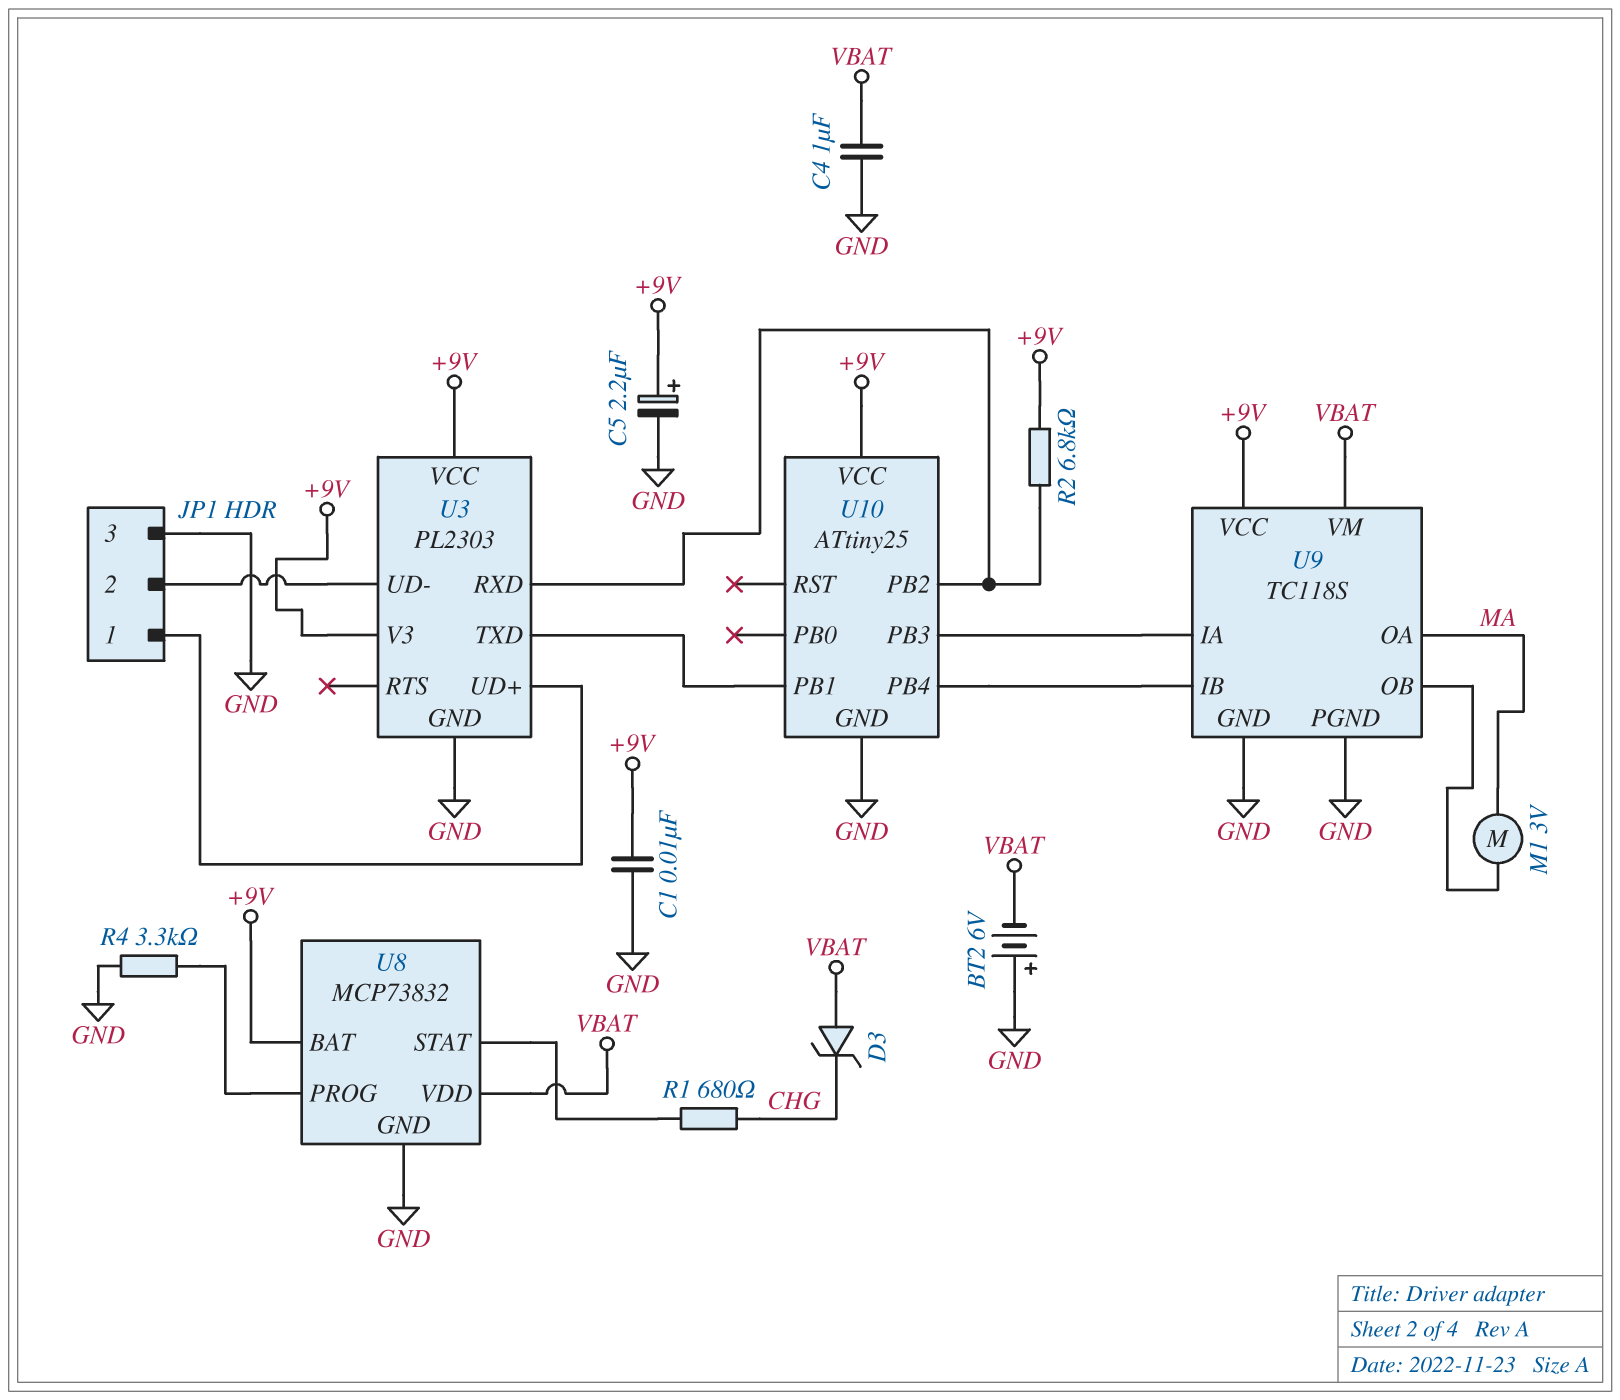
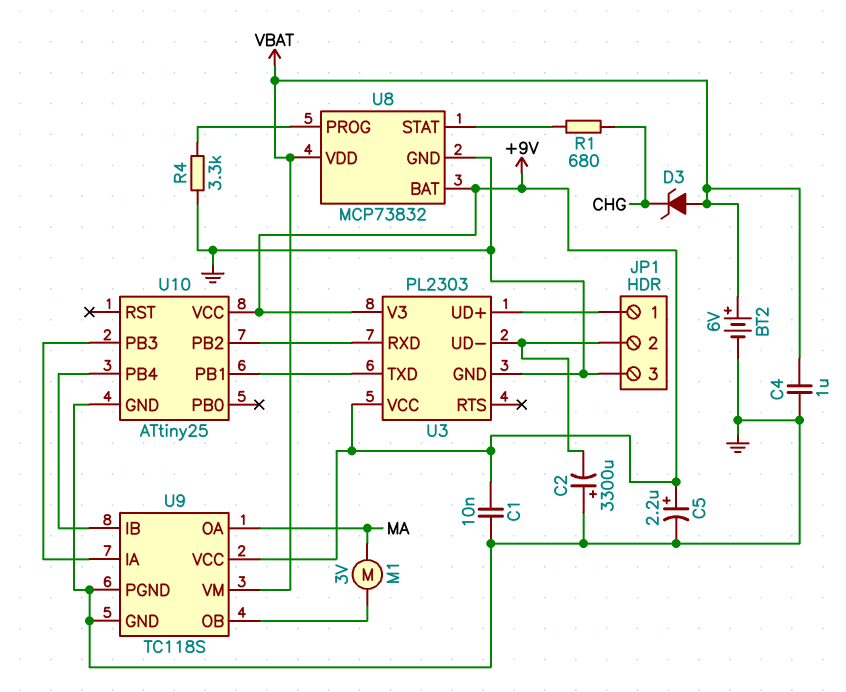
BT2: 6V (plus GND, minus VBAT) -> 6V (plus VBAT, minus GND)
C2: none -> 3300uF (plus GND, minus JP1/2)
R2: 6.8k (+9V, U3/RXD) -> none

